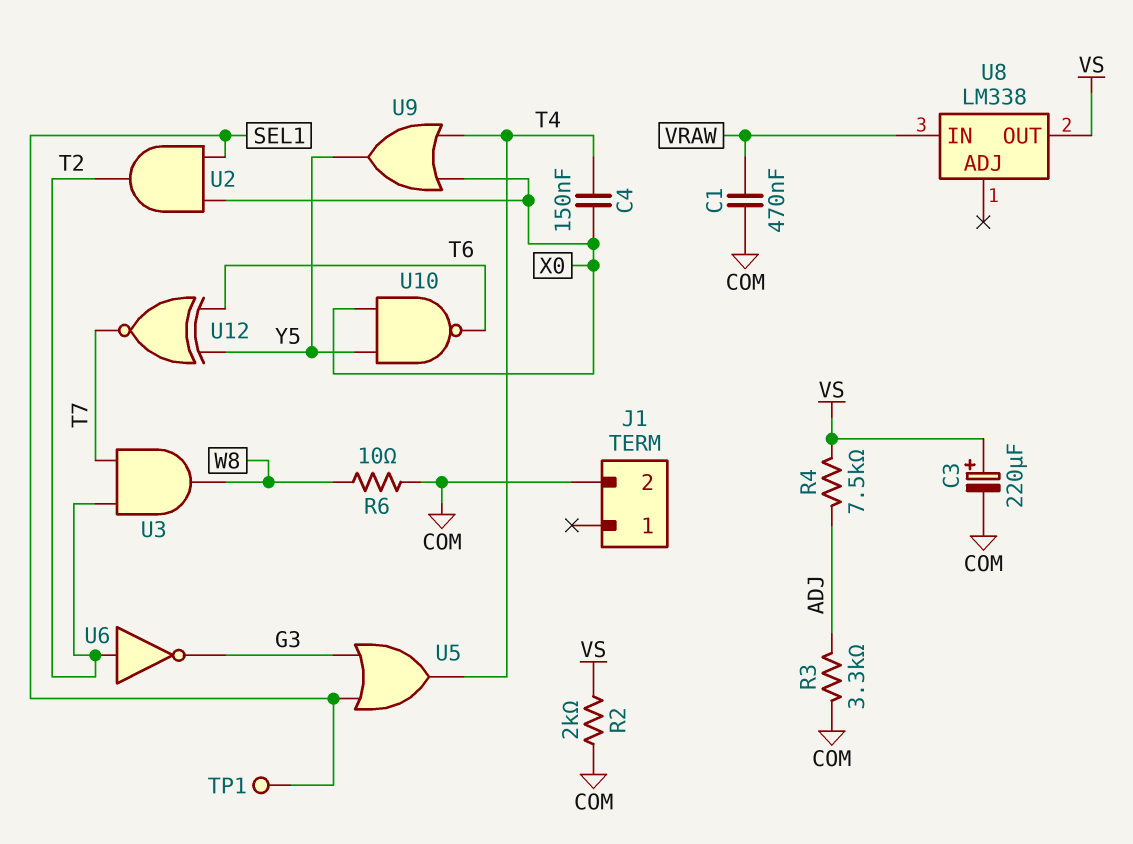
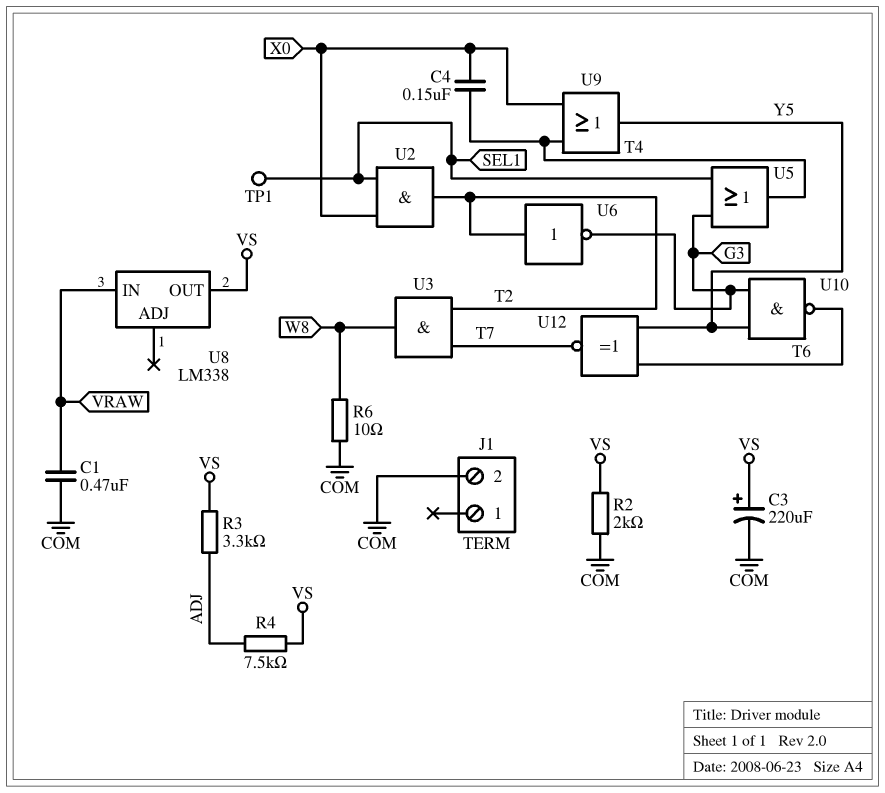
R3: 3.3k (ADJ, COM) -> 3.3k (ADJ, VS)
U10: NAND (in X0, in Y5, out T6) -> NAND (in G3, in Y5, out T6)

